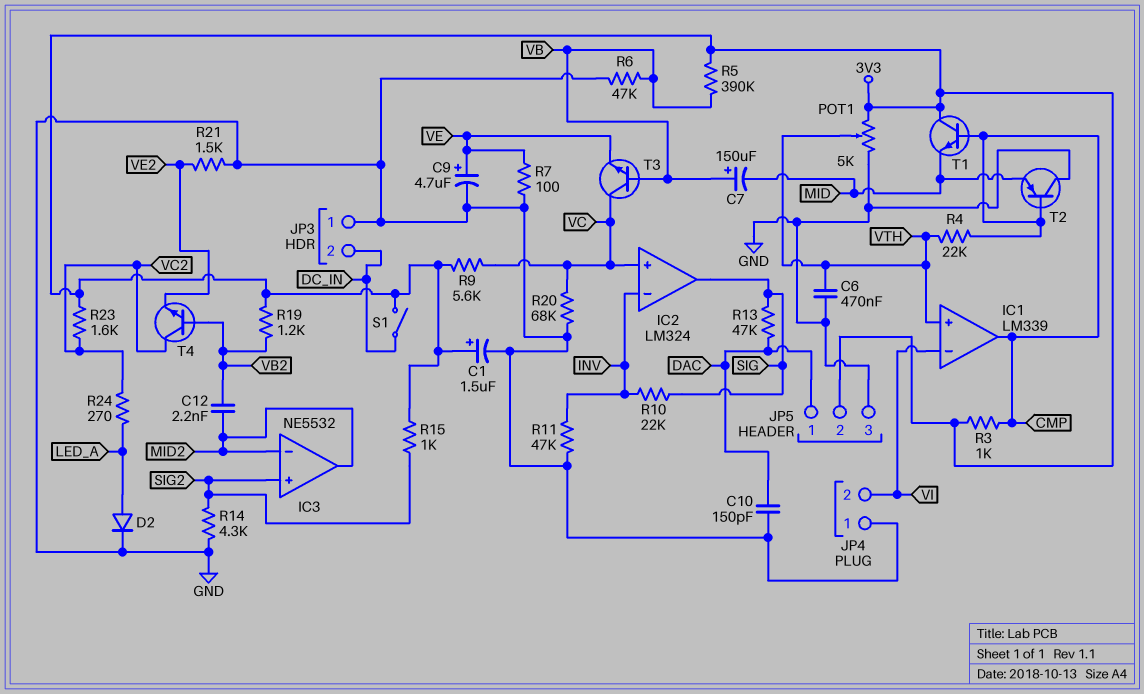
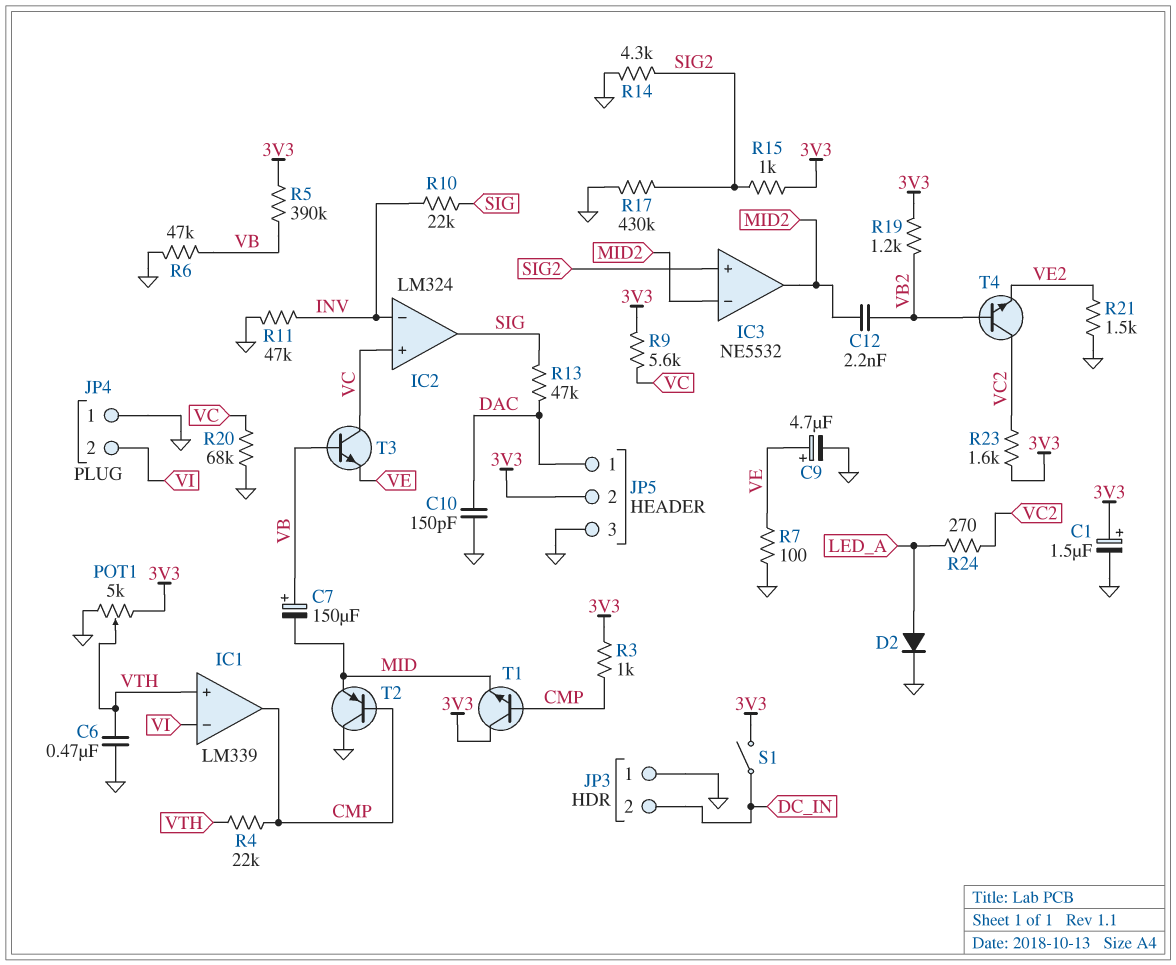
R17: none -> 430k (GND, SIG2)

